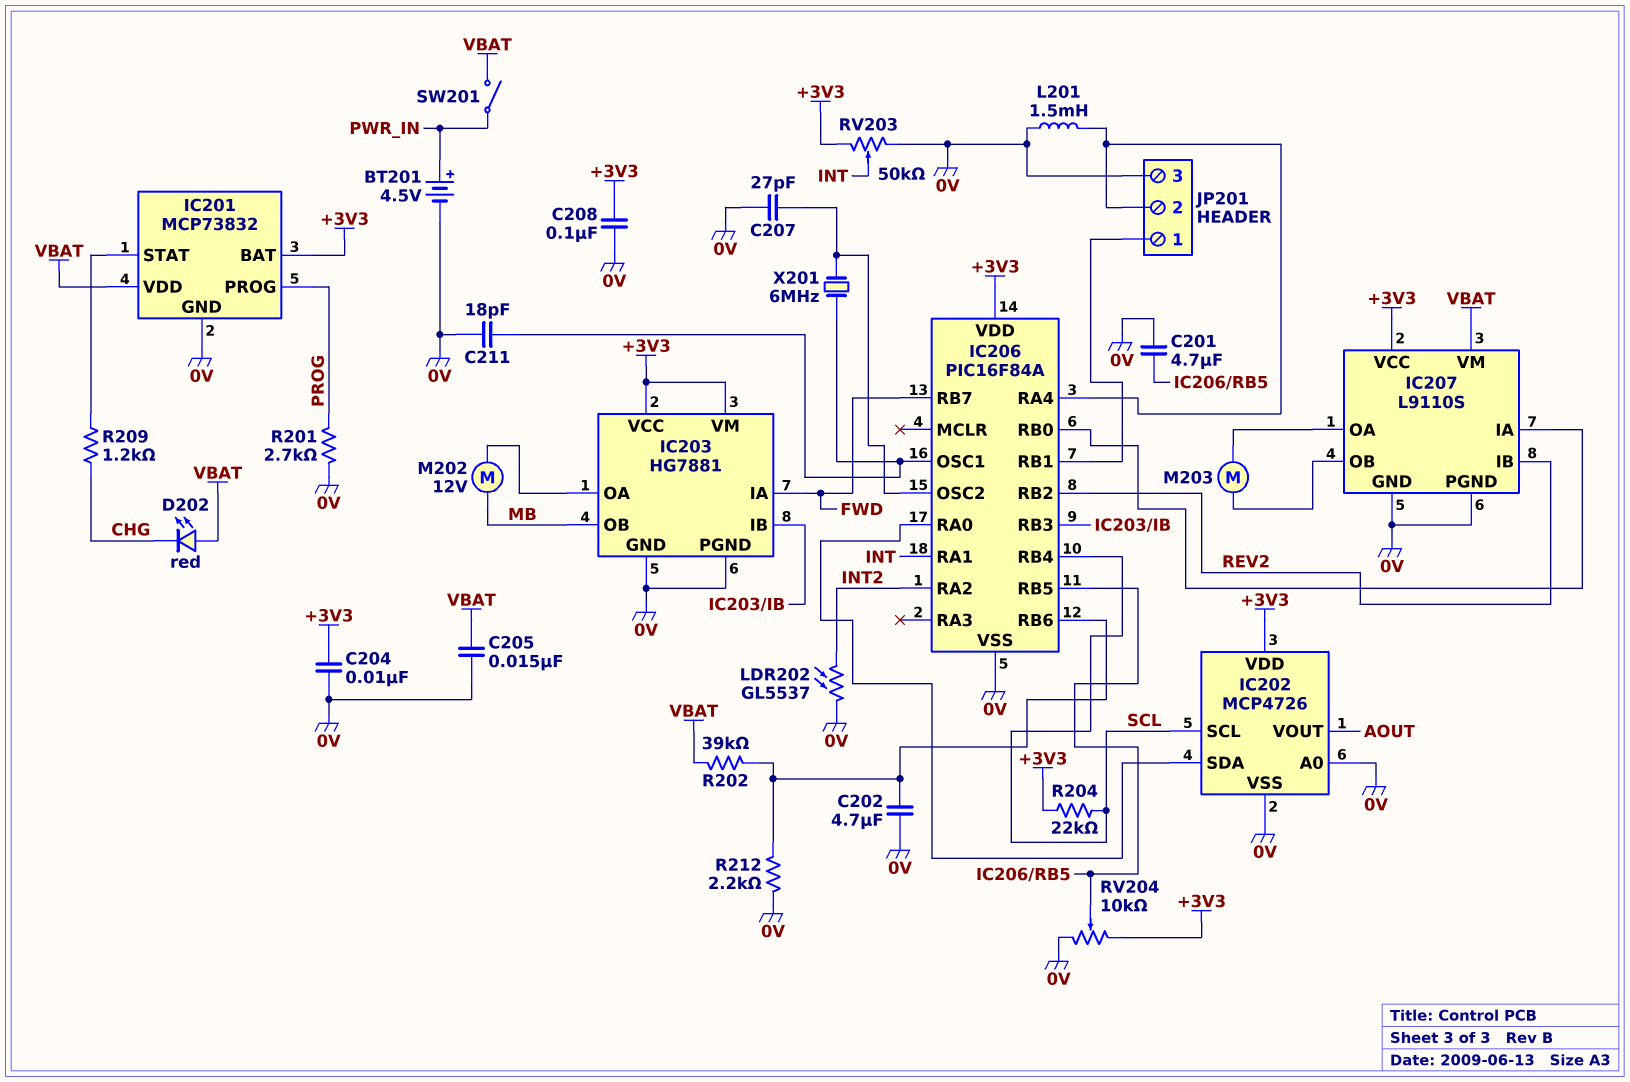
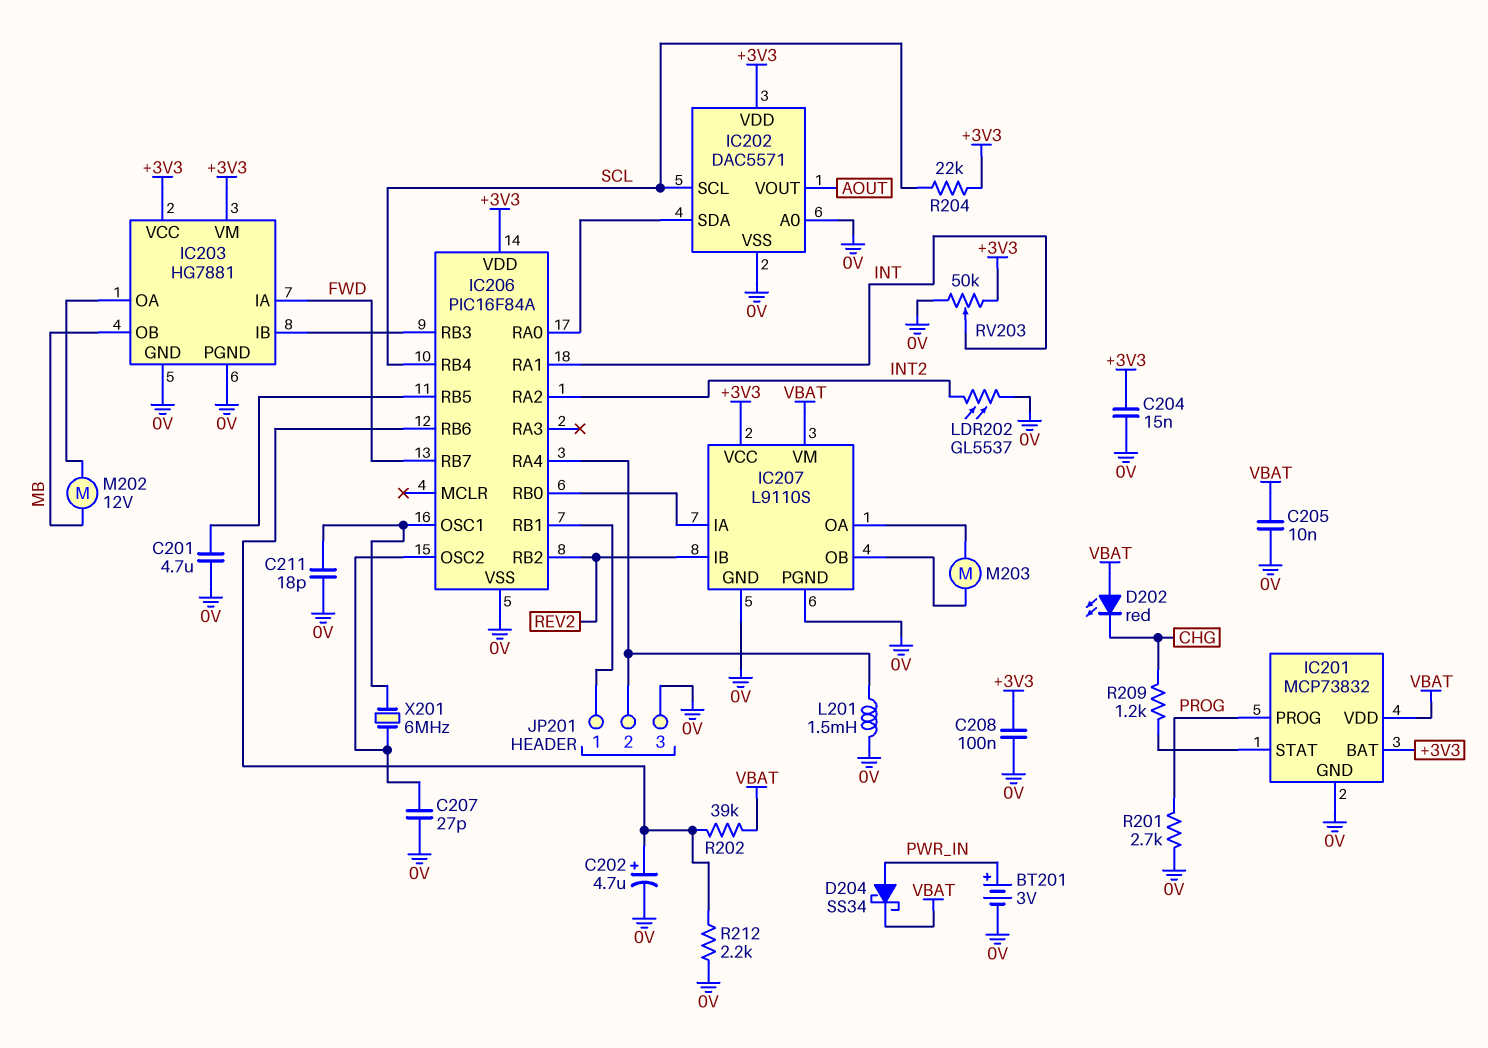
BT201: 4.5V (plus PWR_IN, minus 0V) -> 3V (plus PWR_IN, minus 0V)
C202: 4.7uF (0V, IC206/RB6) -> 4.7uF (plus IC206/RB6, minus 0V)
C204: 10nF (+3V3, 0V) -> 15nF (+3V3, 0V)
C205: 15nF (0V, VBAT) -> 10nF (0V, VBAT)
D204: none -> schottky SS34 (A PWR_IN, K VBAT)
IC202: MCP4726 -> DAC5571
RV204: 10k (+3V3, 0V, wiper IC206/RB5) -> none
SW201: switch (PWR_IN, VBAT) -> none

